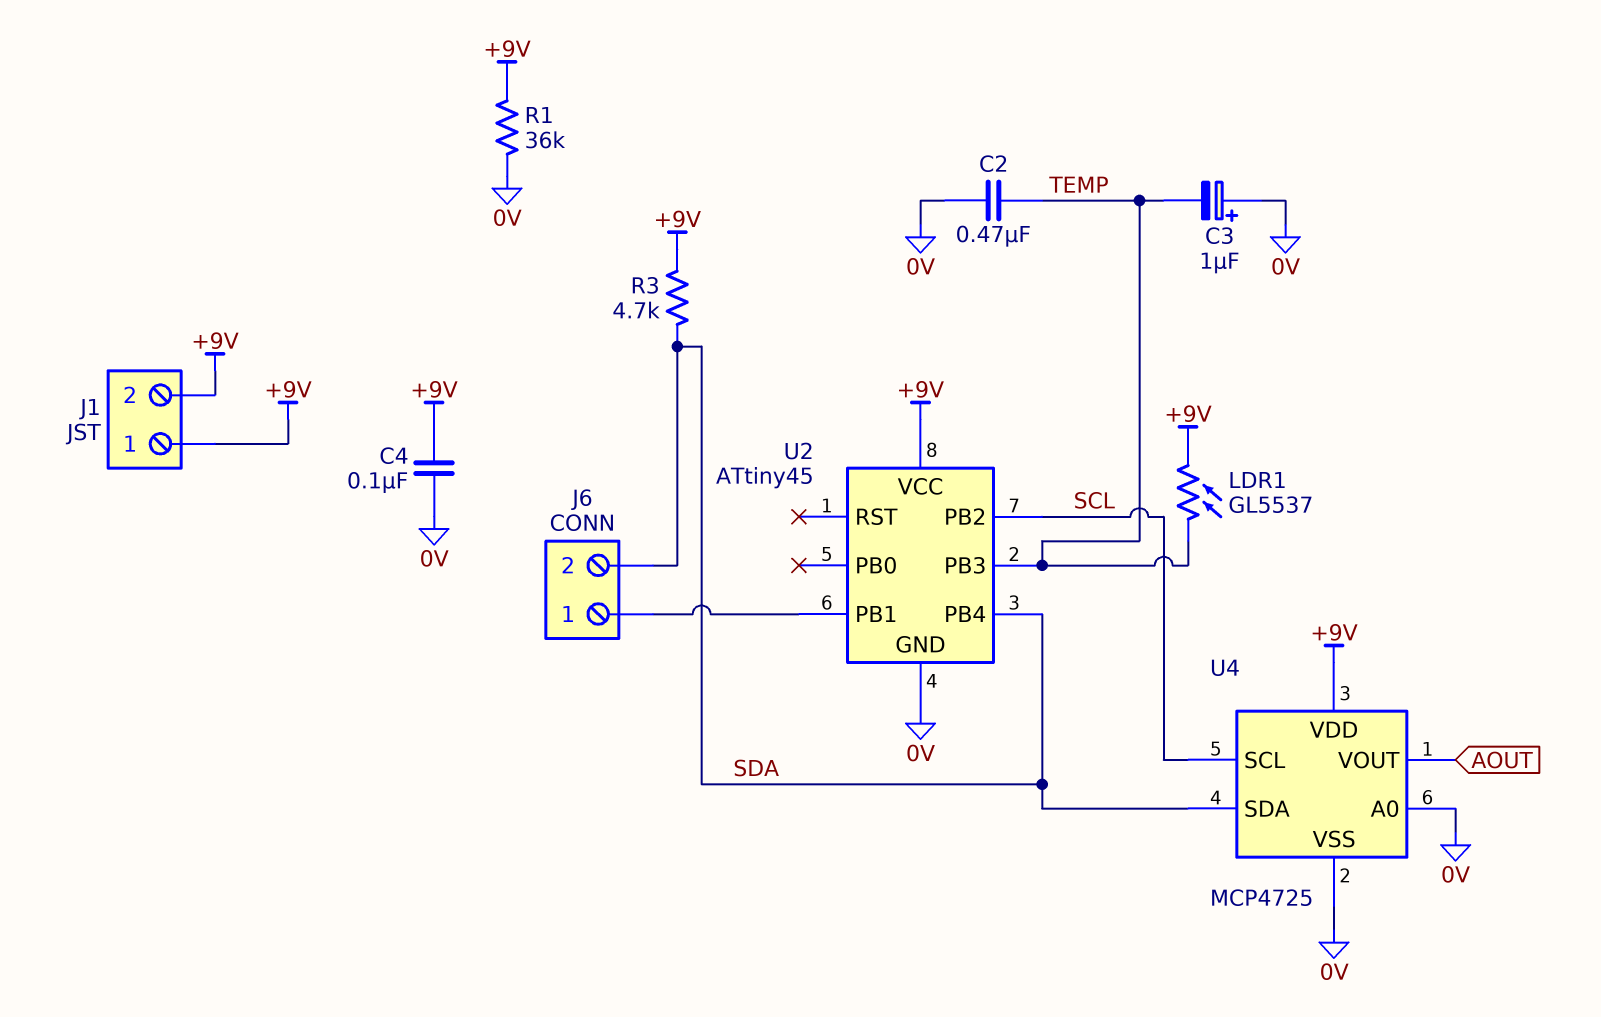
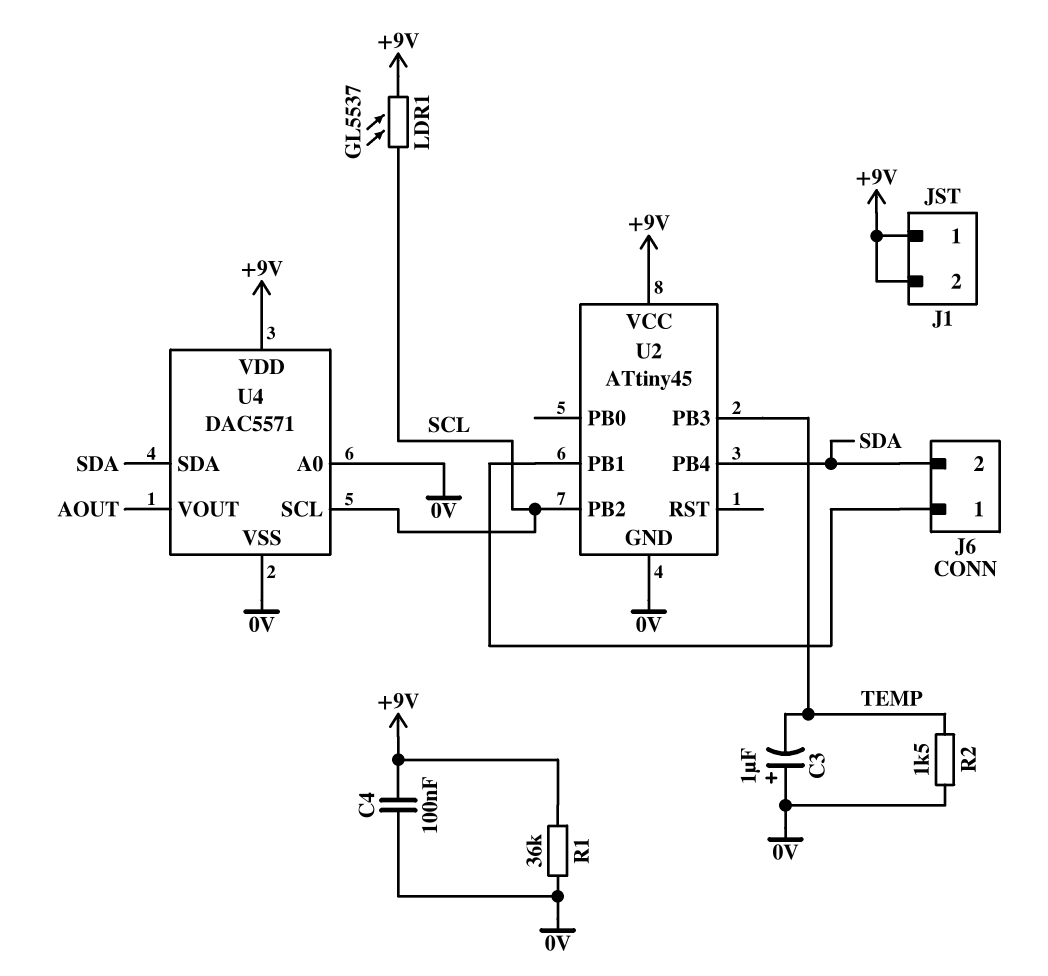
C2: 470nF (0V, TEMP) -> none
LDR1: GL5537 (+9V, TEMP) -> GL5537 (+9V, SCL)
R2: none -> 1.5k (0V, TEMP)
R3: 4.7k (+9V, SDA) -> none
U4: MCP4725 -> DAC5571

